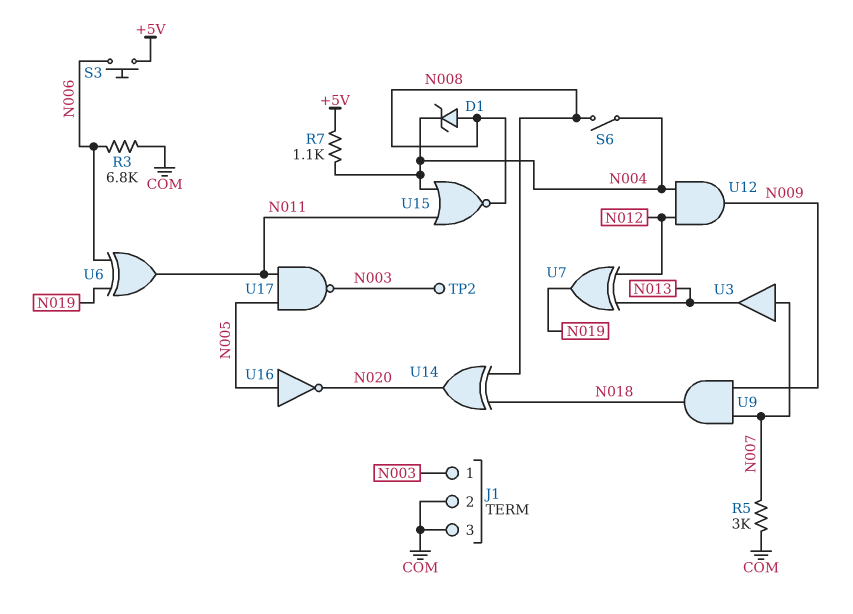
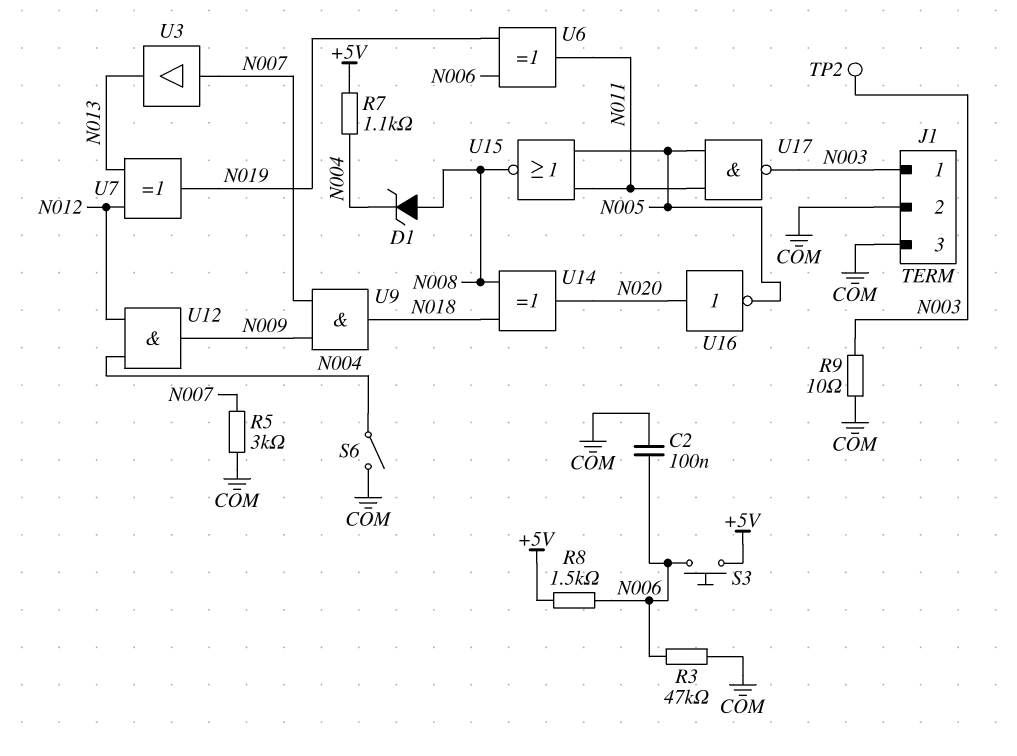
C2: none -> 100nF (COM, N006)
R3: 6.8k (COM, N006) -> 47k (COM, N006)
R8: none -> 1.5k (+5V, N006)
R9: none -> 10 (COM, N003)
S6: switch (N004, N008) -> switch (COM, N004)
U15: NOR (in N004, in N011, out N008) -> NOR (in N005, in N011, out N008)
U16: NOT (in N005, out N020) -> NOT (in N020, out N005)

